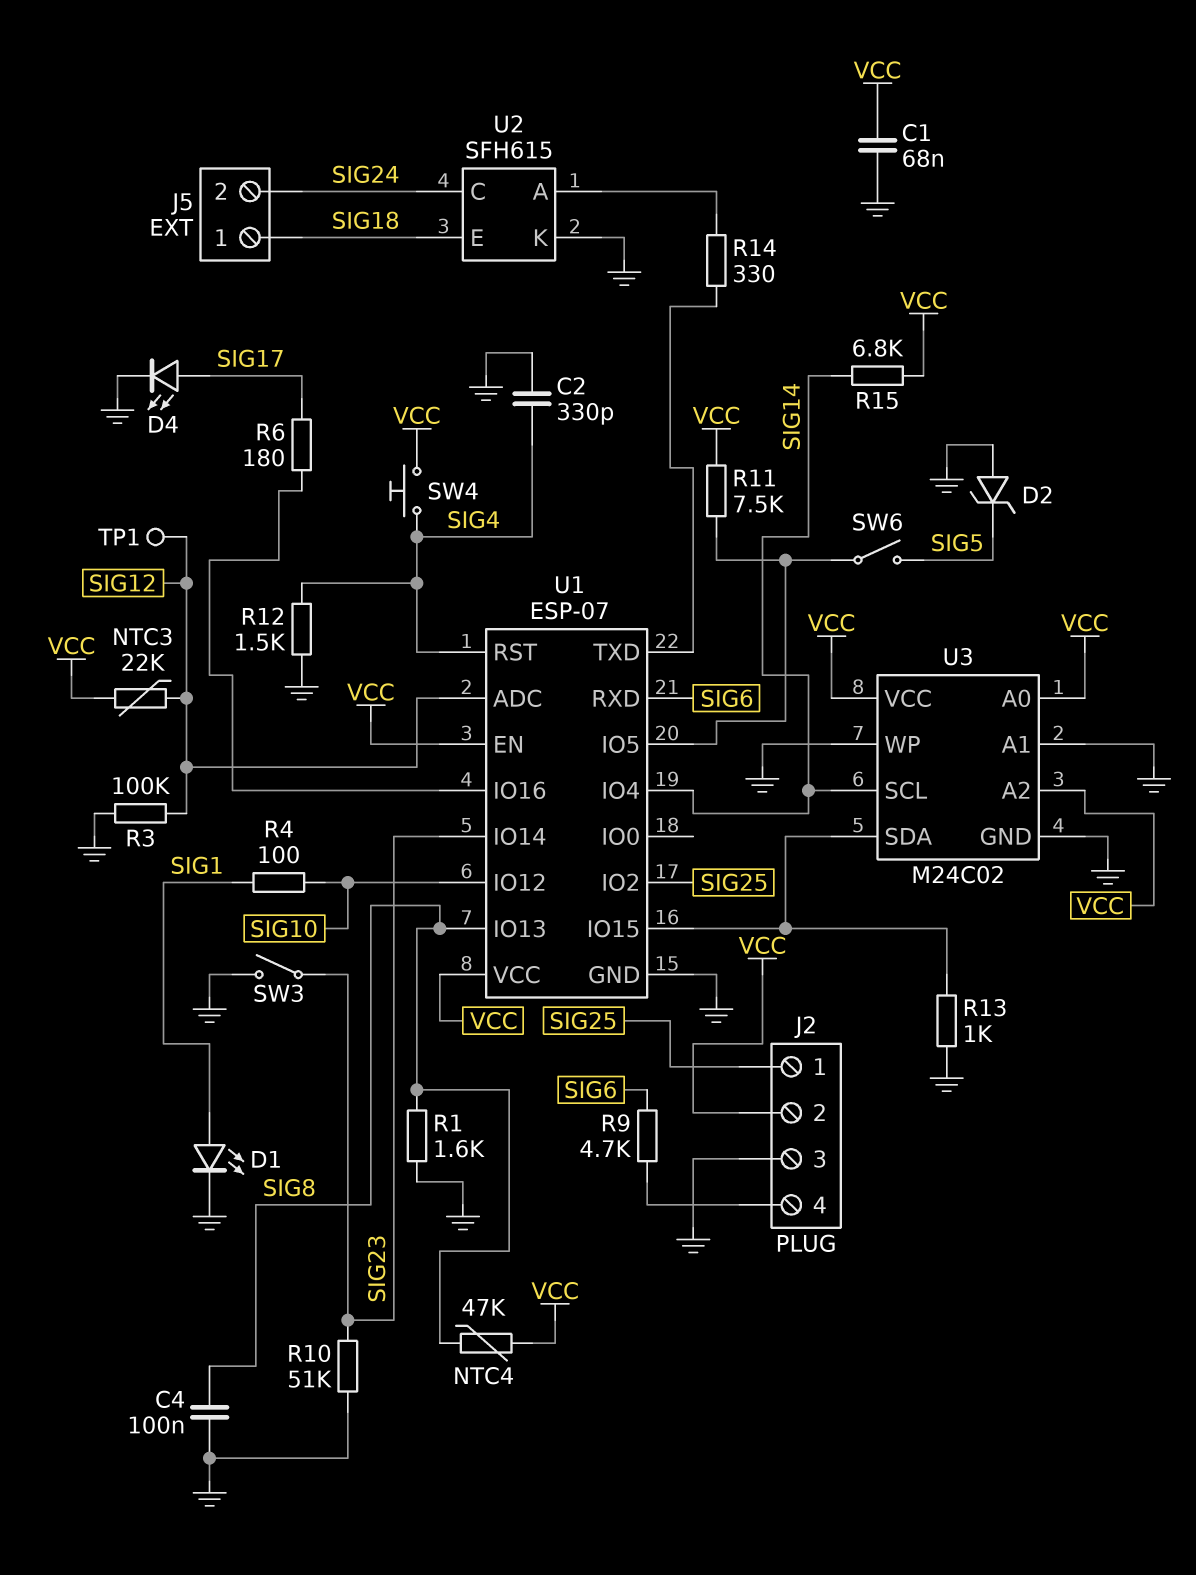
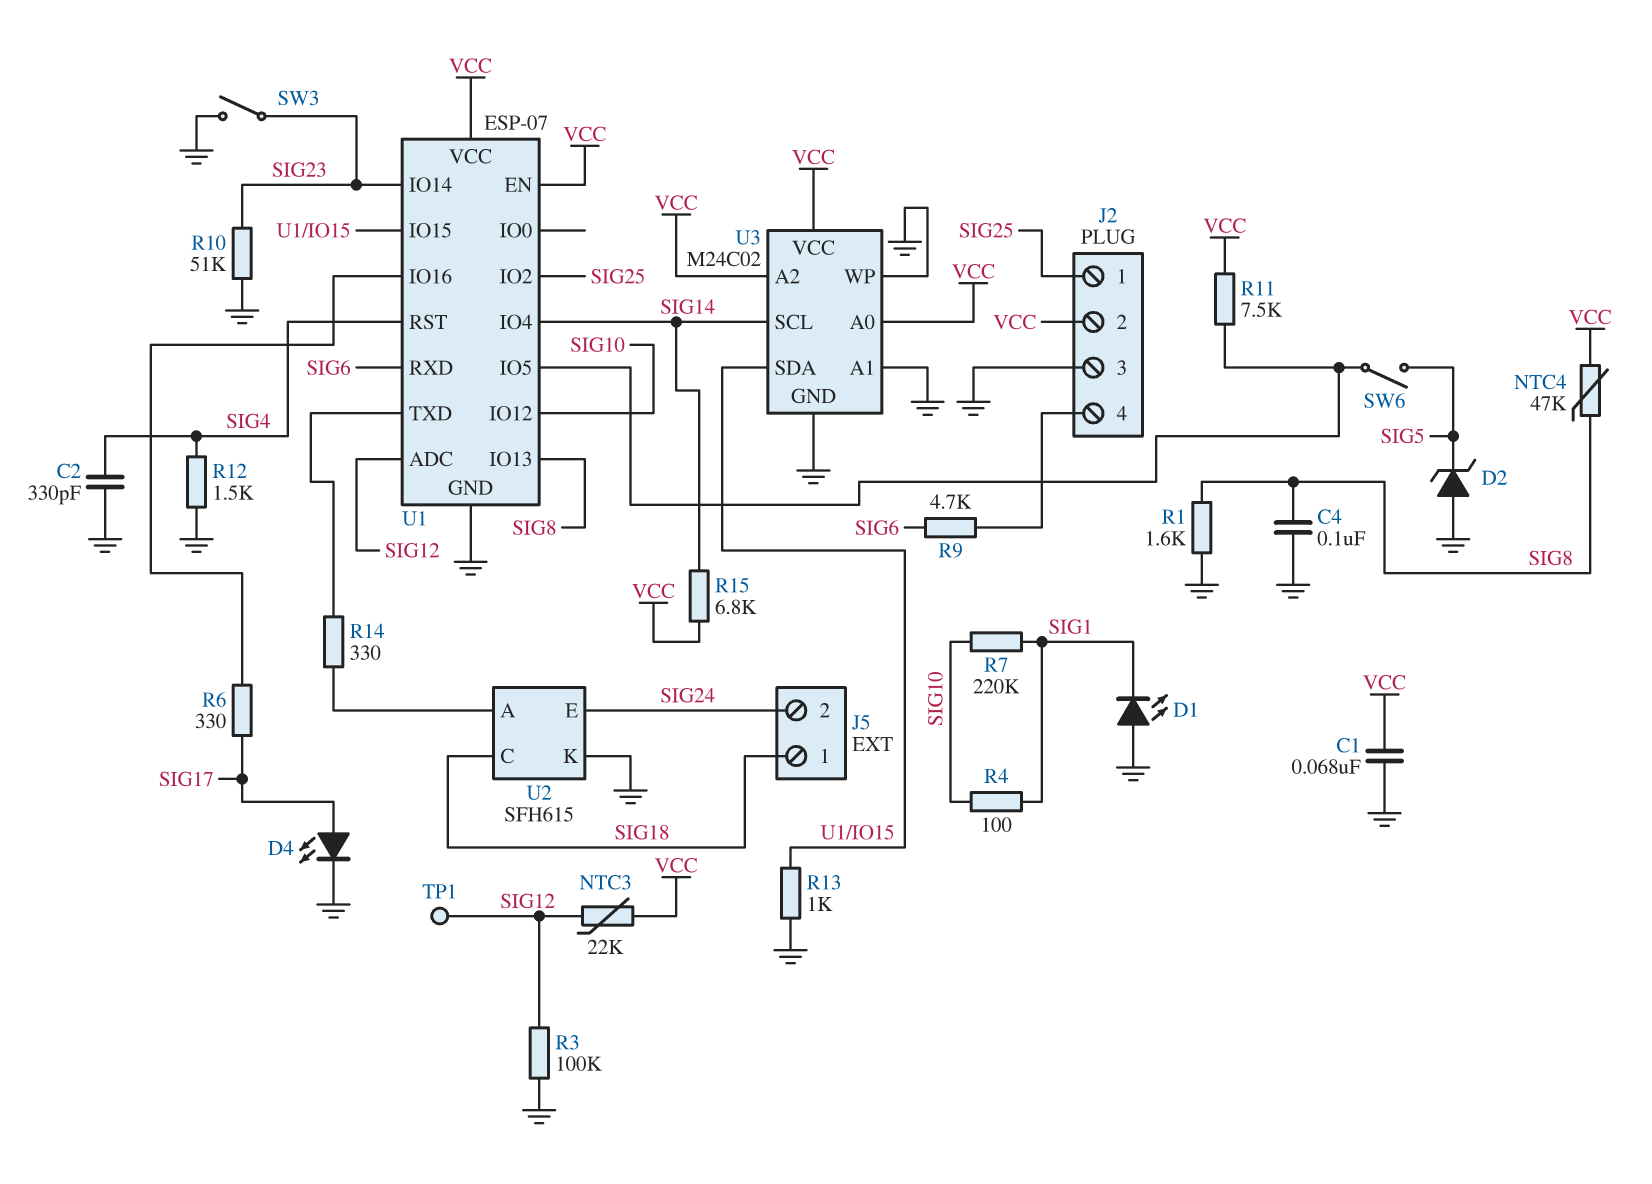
D1: LED (A SIG1, K GND) -> LED (A GND, K SIG1)
R6: 180 (SIG17, U1/IO16) -> 330 (SIG17, U1/IO16)
R7: none -> 220k (SIG1, SIG10)
SW4: button (SIG4, VCC) -> none
U2 pin C: SIG24 -> SIG18
U2 pin E: SIG18 -> SIG24

